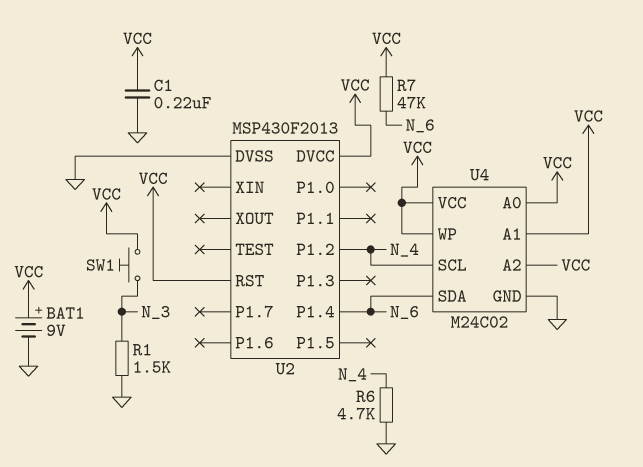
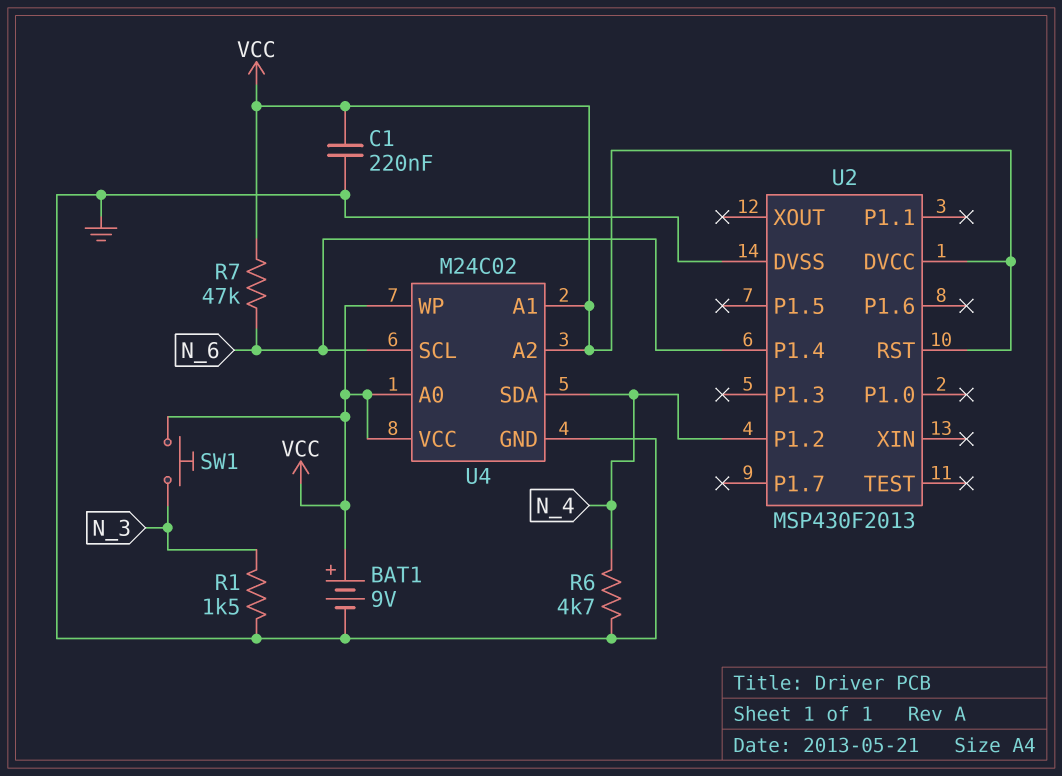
U4 pin SCL: N_4 -> N_6
U4 pin SDA: N_6 -> N_4

